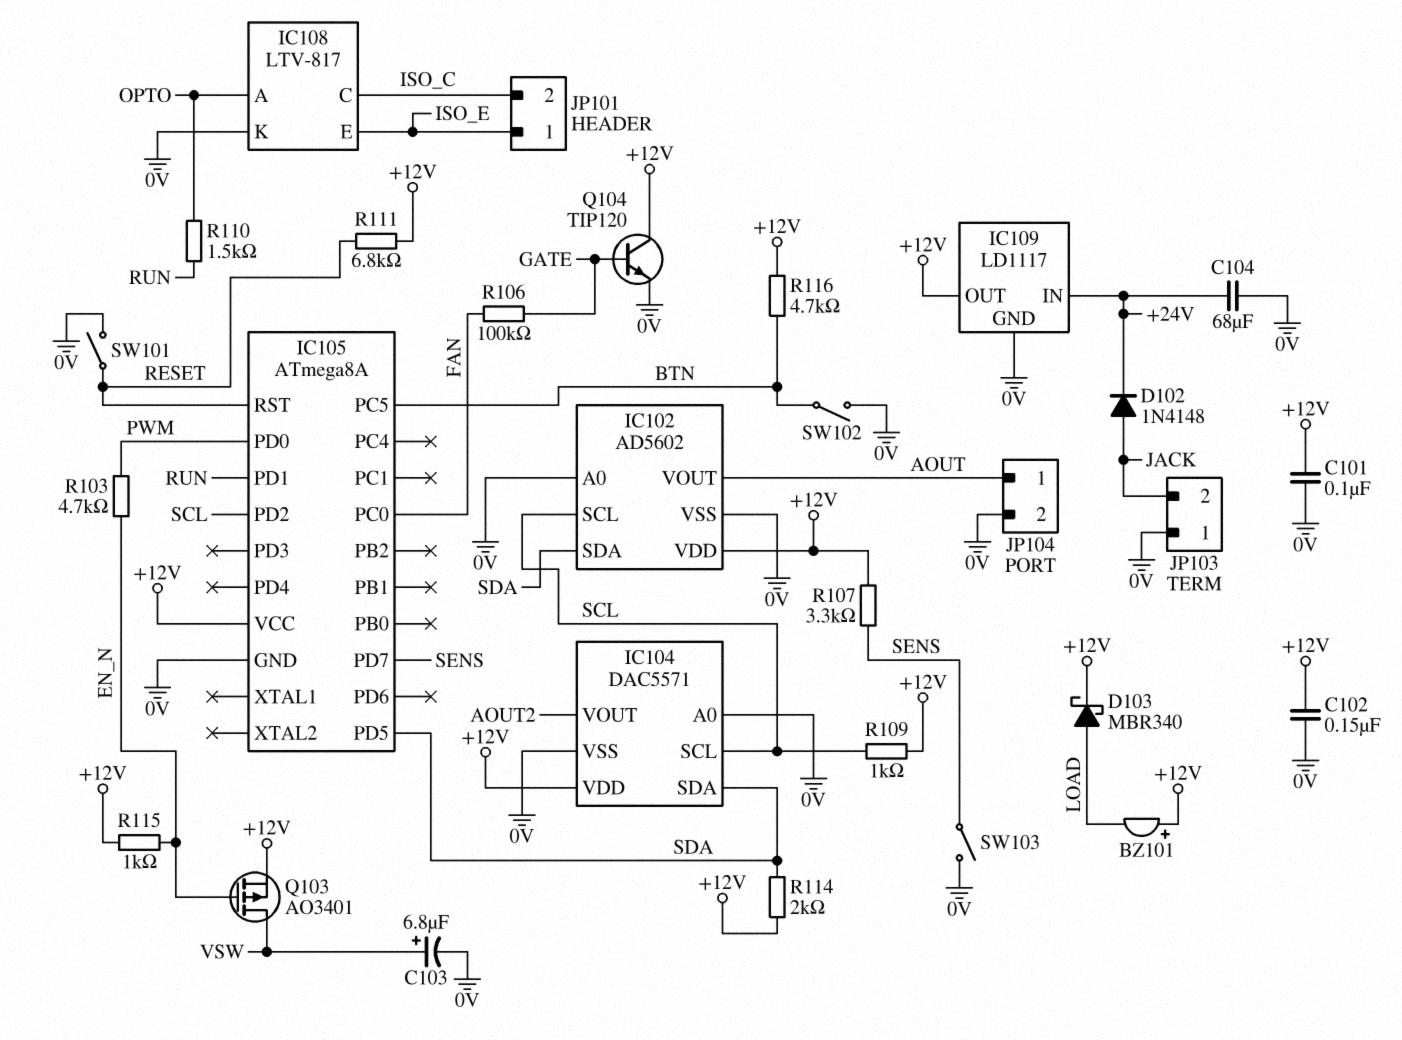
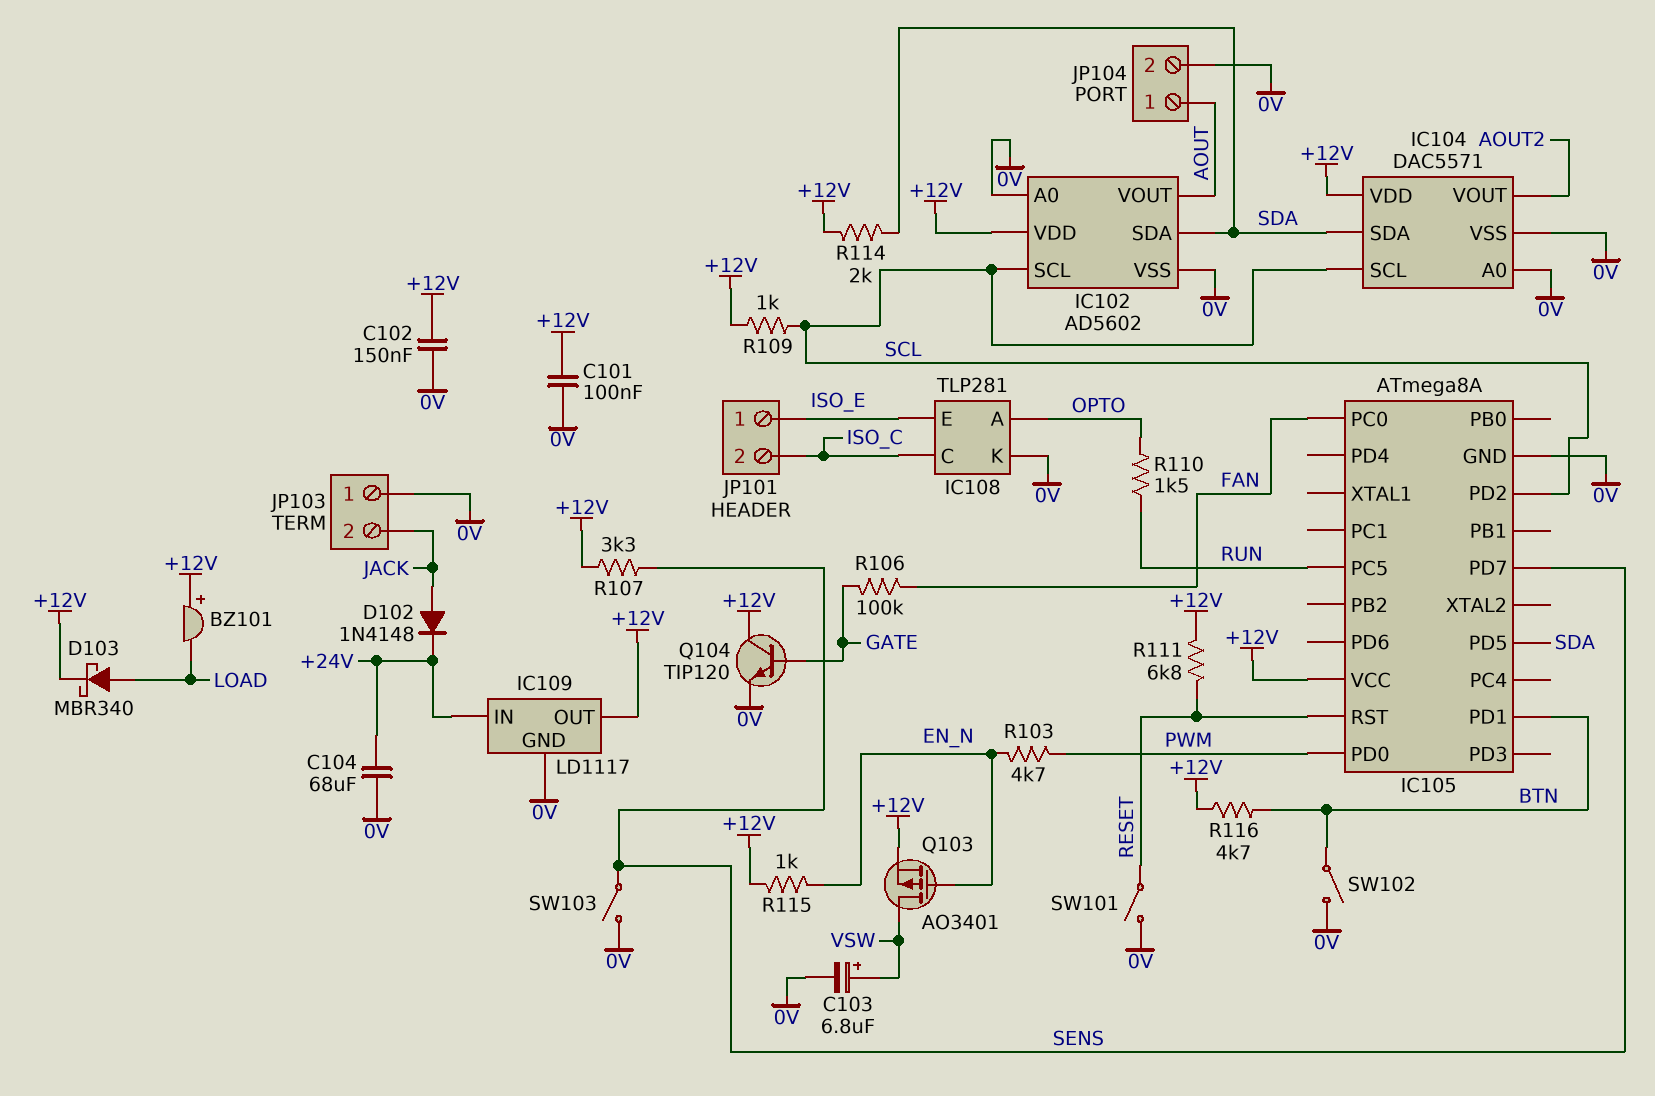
IC105 pin PC5: BTN -> RUN
IC105 pin PD1: RUN -> BTN
IC108: LTV-817 -> TLP281

